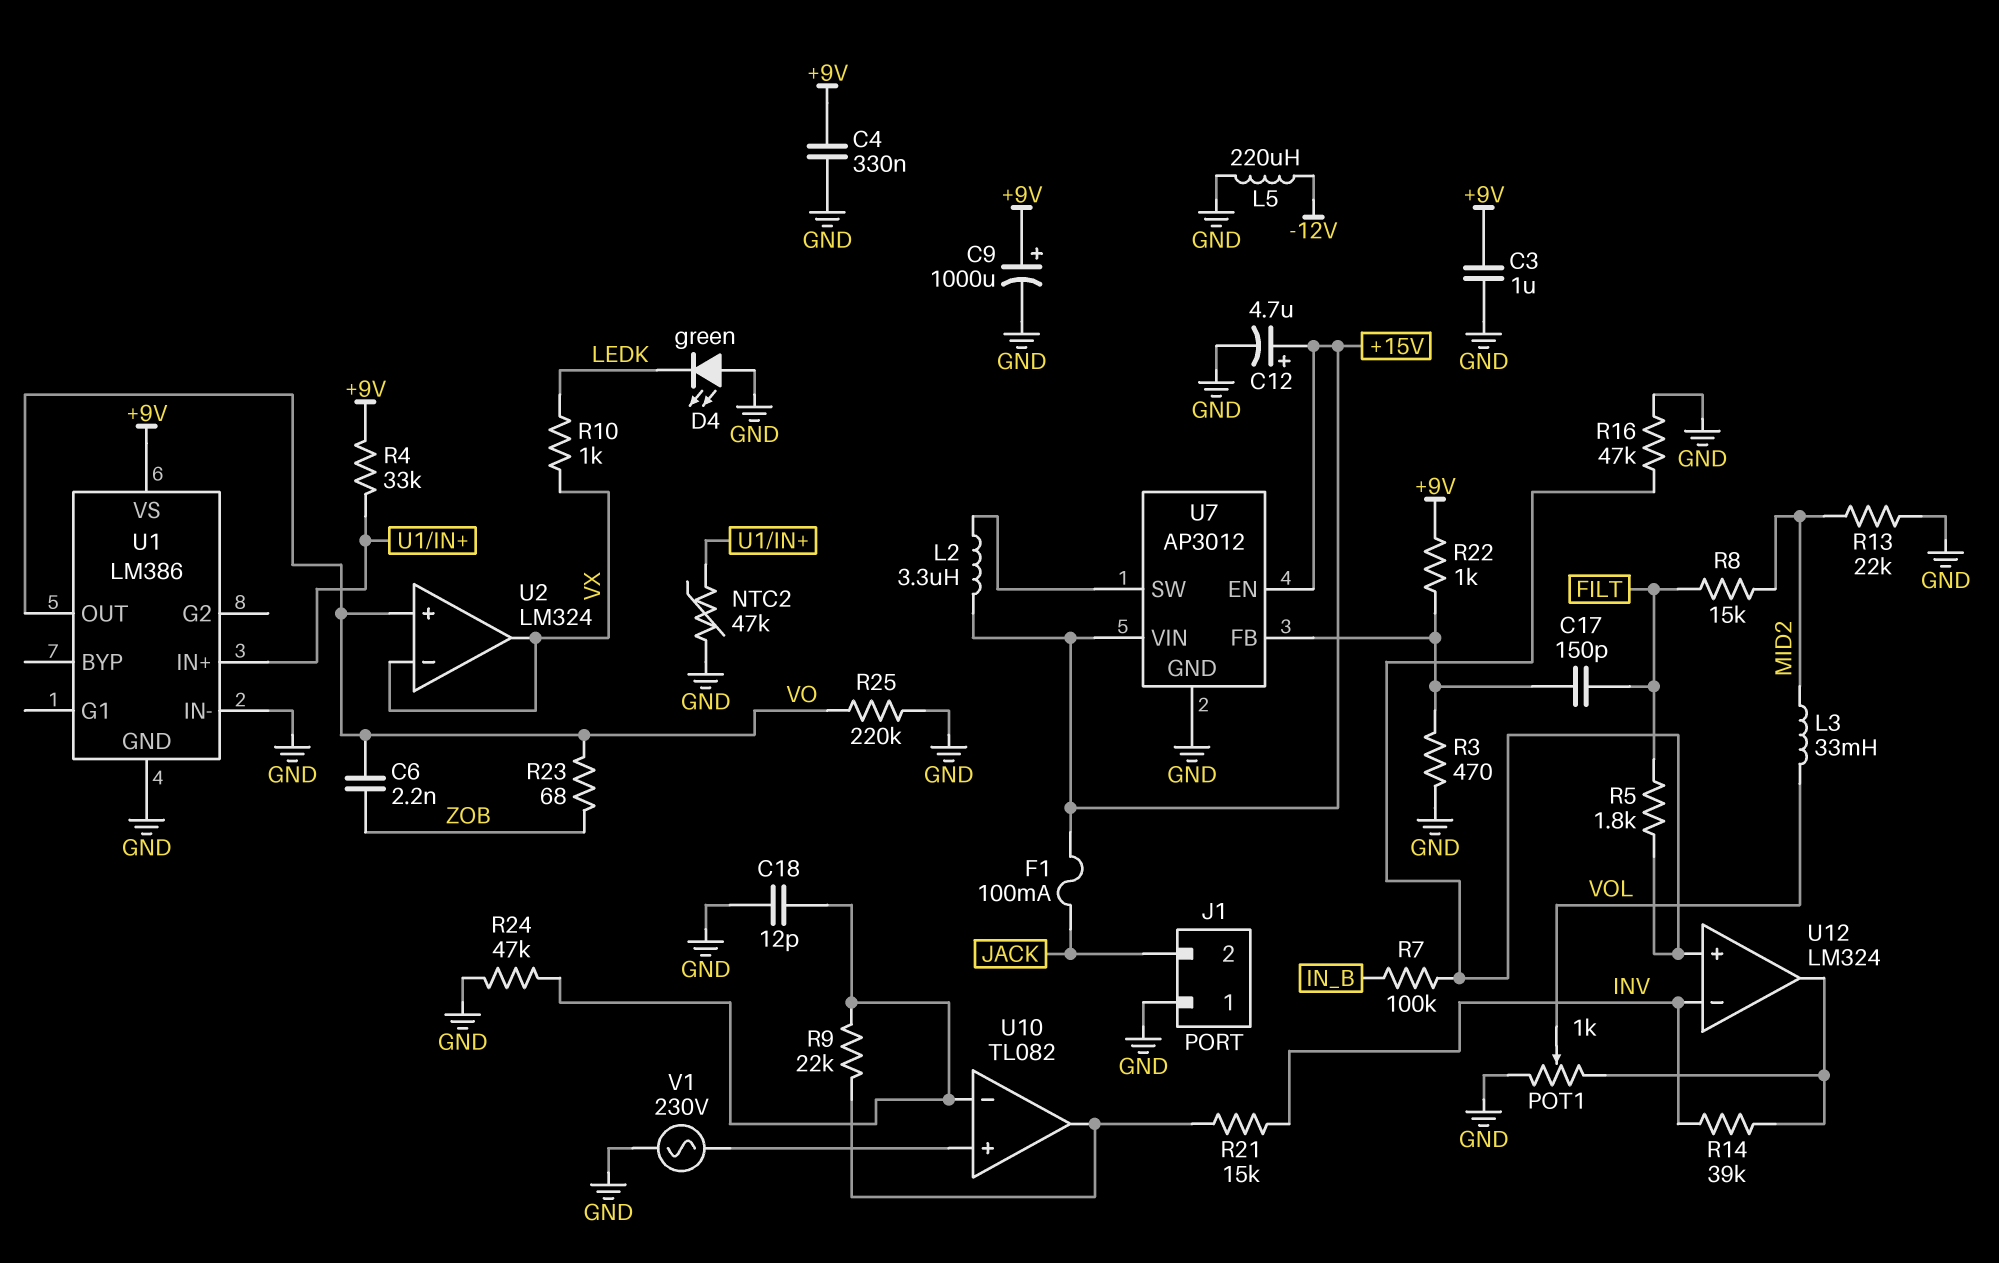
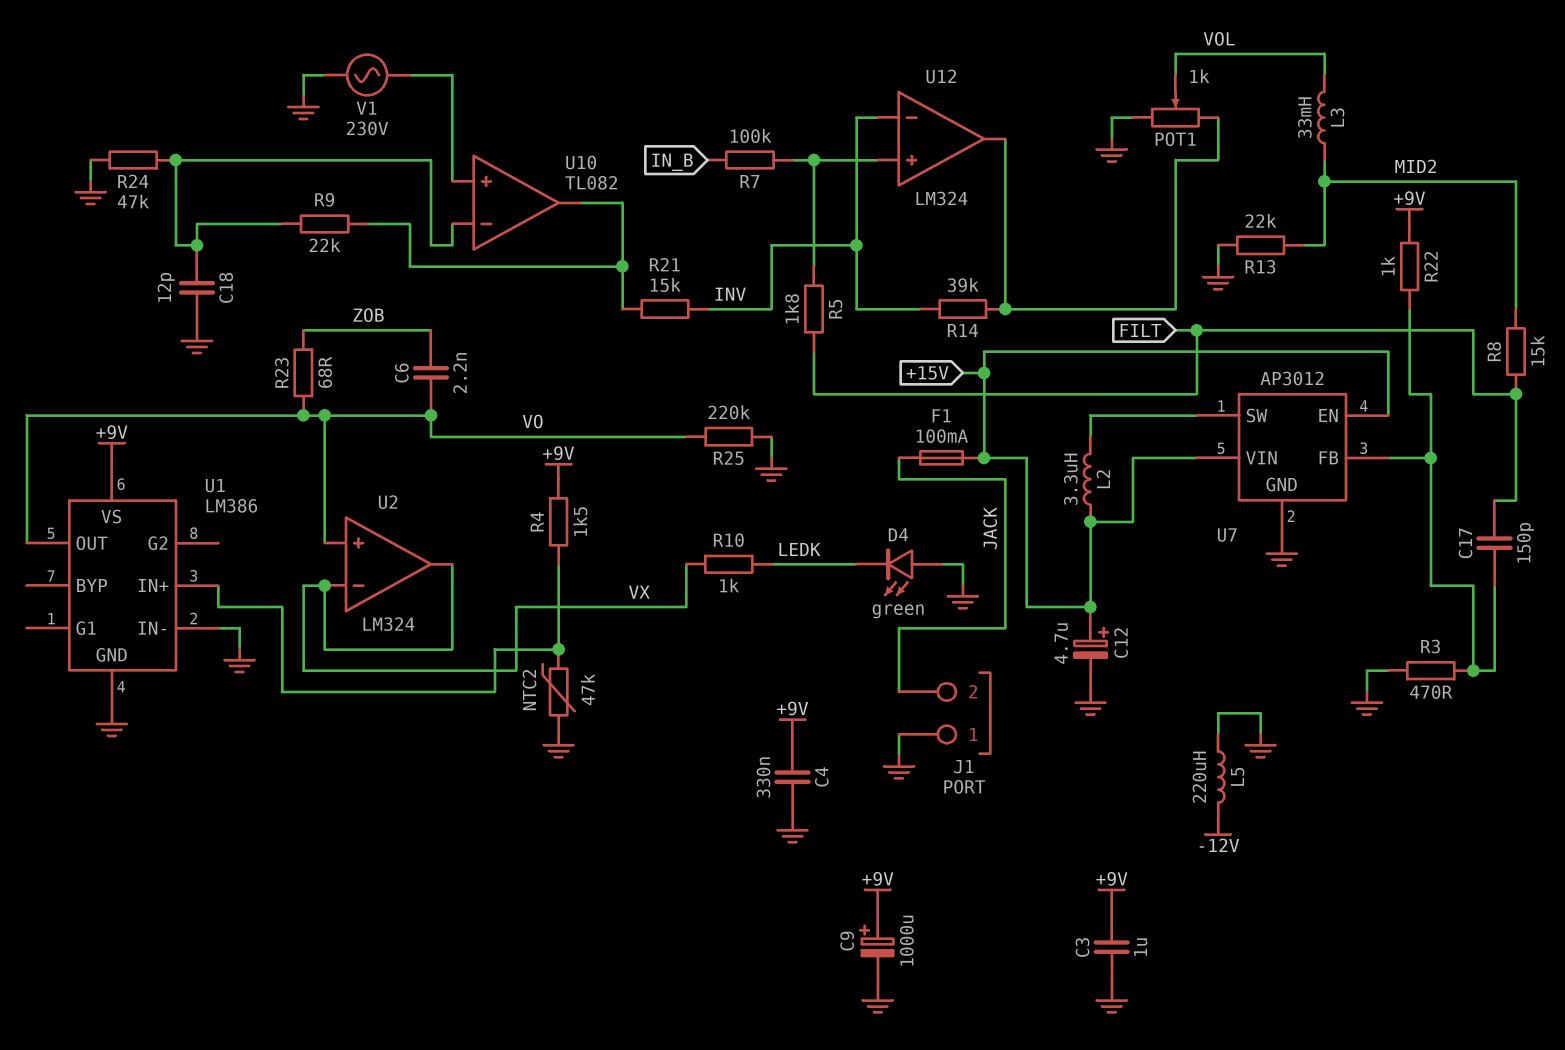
R4: 33k (+9V, U1/IN+) -> 1.5k (+9V, U1/IN+)
R16: 47k (GND, U12/in+) -> none

